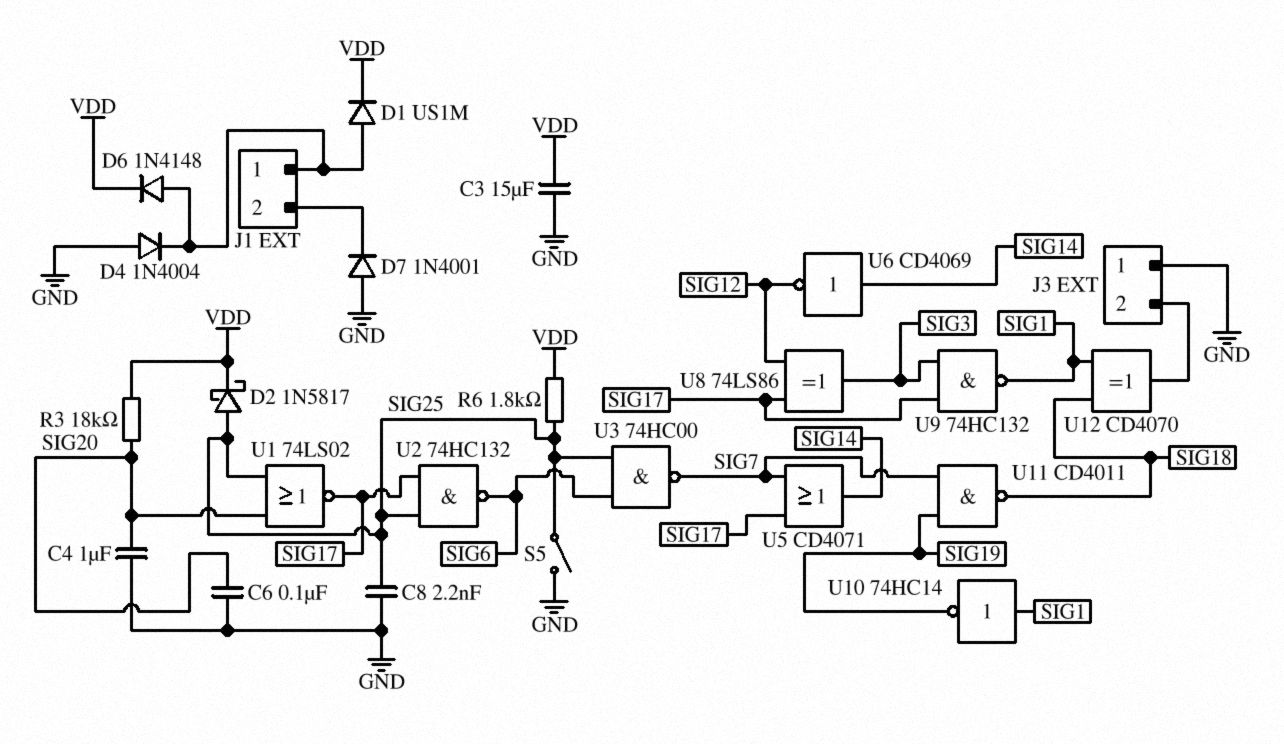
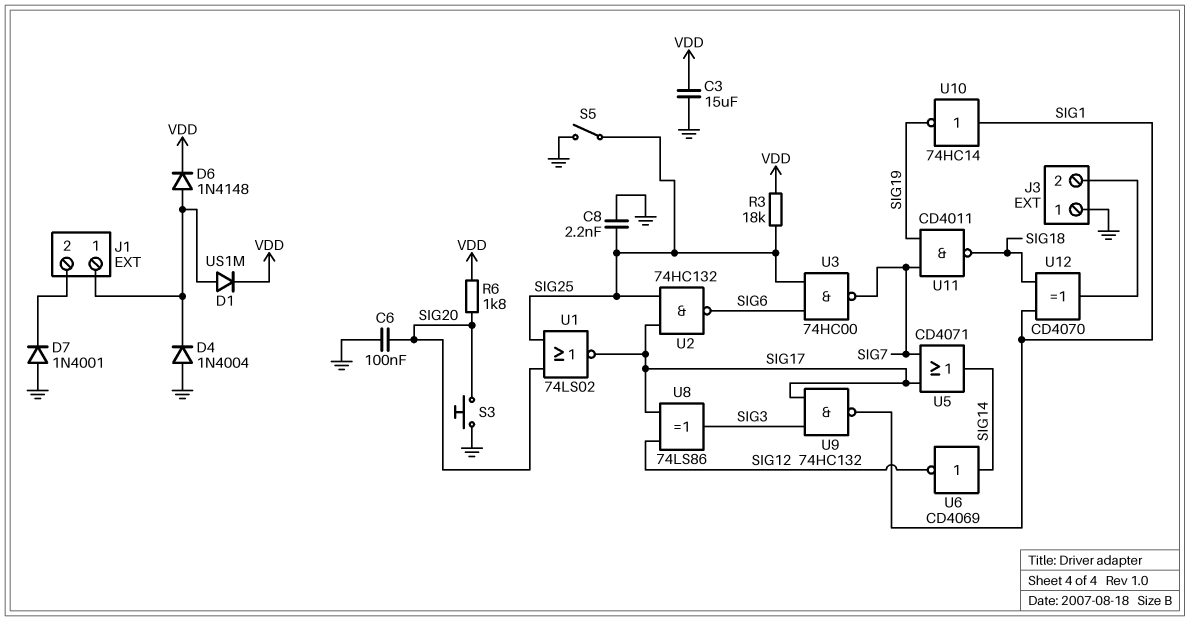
C4: 1uF (GND, SIG20) -> none
D2: schottky 1N5817 (A SIG25, K VDD) -> none
R3: 18k (SIG20, VDD) -> 18k (SIG25, VDD)
R6: 1.8k (SIG25, VDD) -> 1.8k (SIG20, VDD)
S3: none -> button (GND, SIG20)

